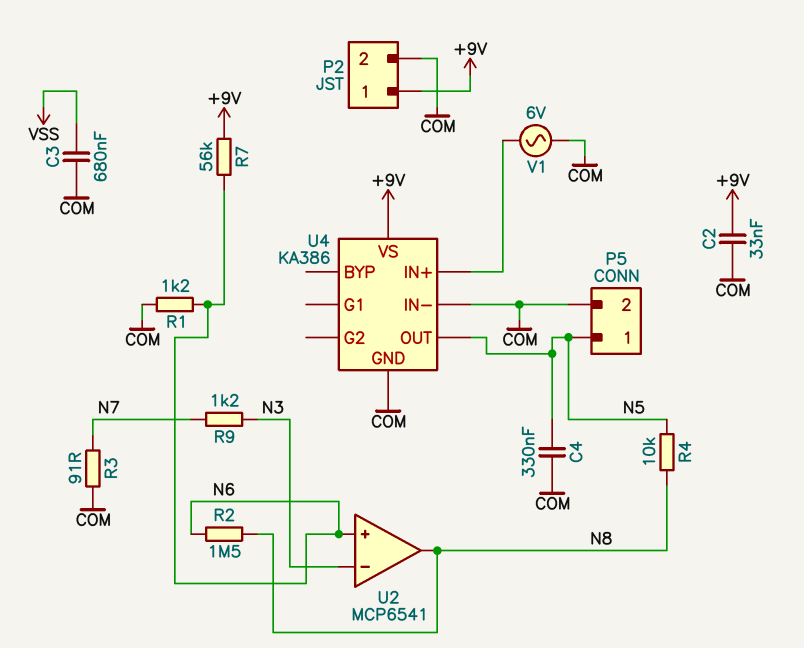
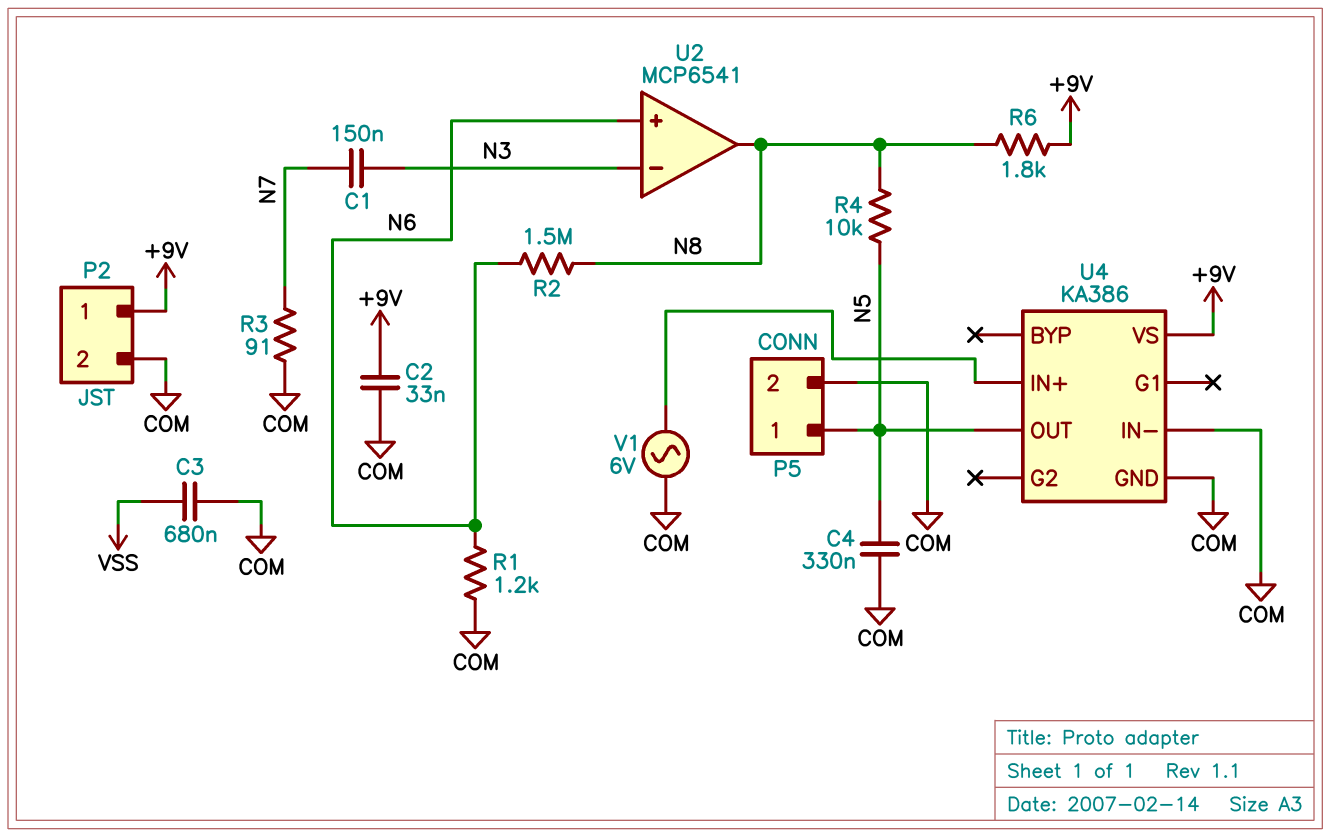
C1: none -> 150nF (N3, N7)
R6: none -> 1.8k (+9V, N8)
R7: 56k (+9V, N6) -> none
R9: 1.2k (N3, N7) -> none

